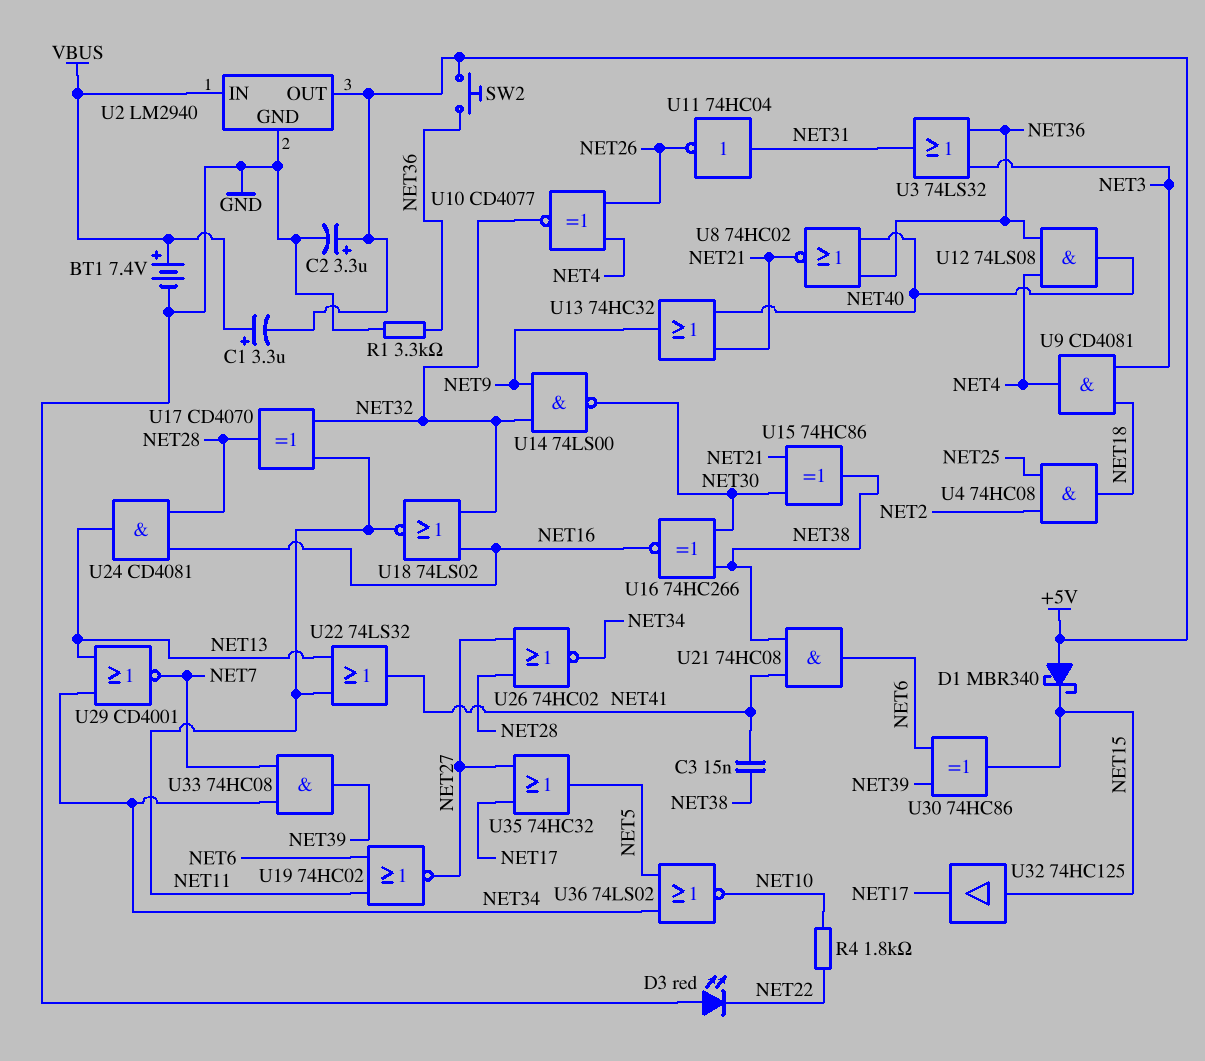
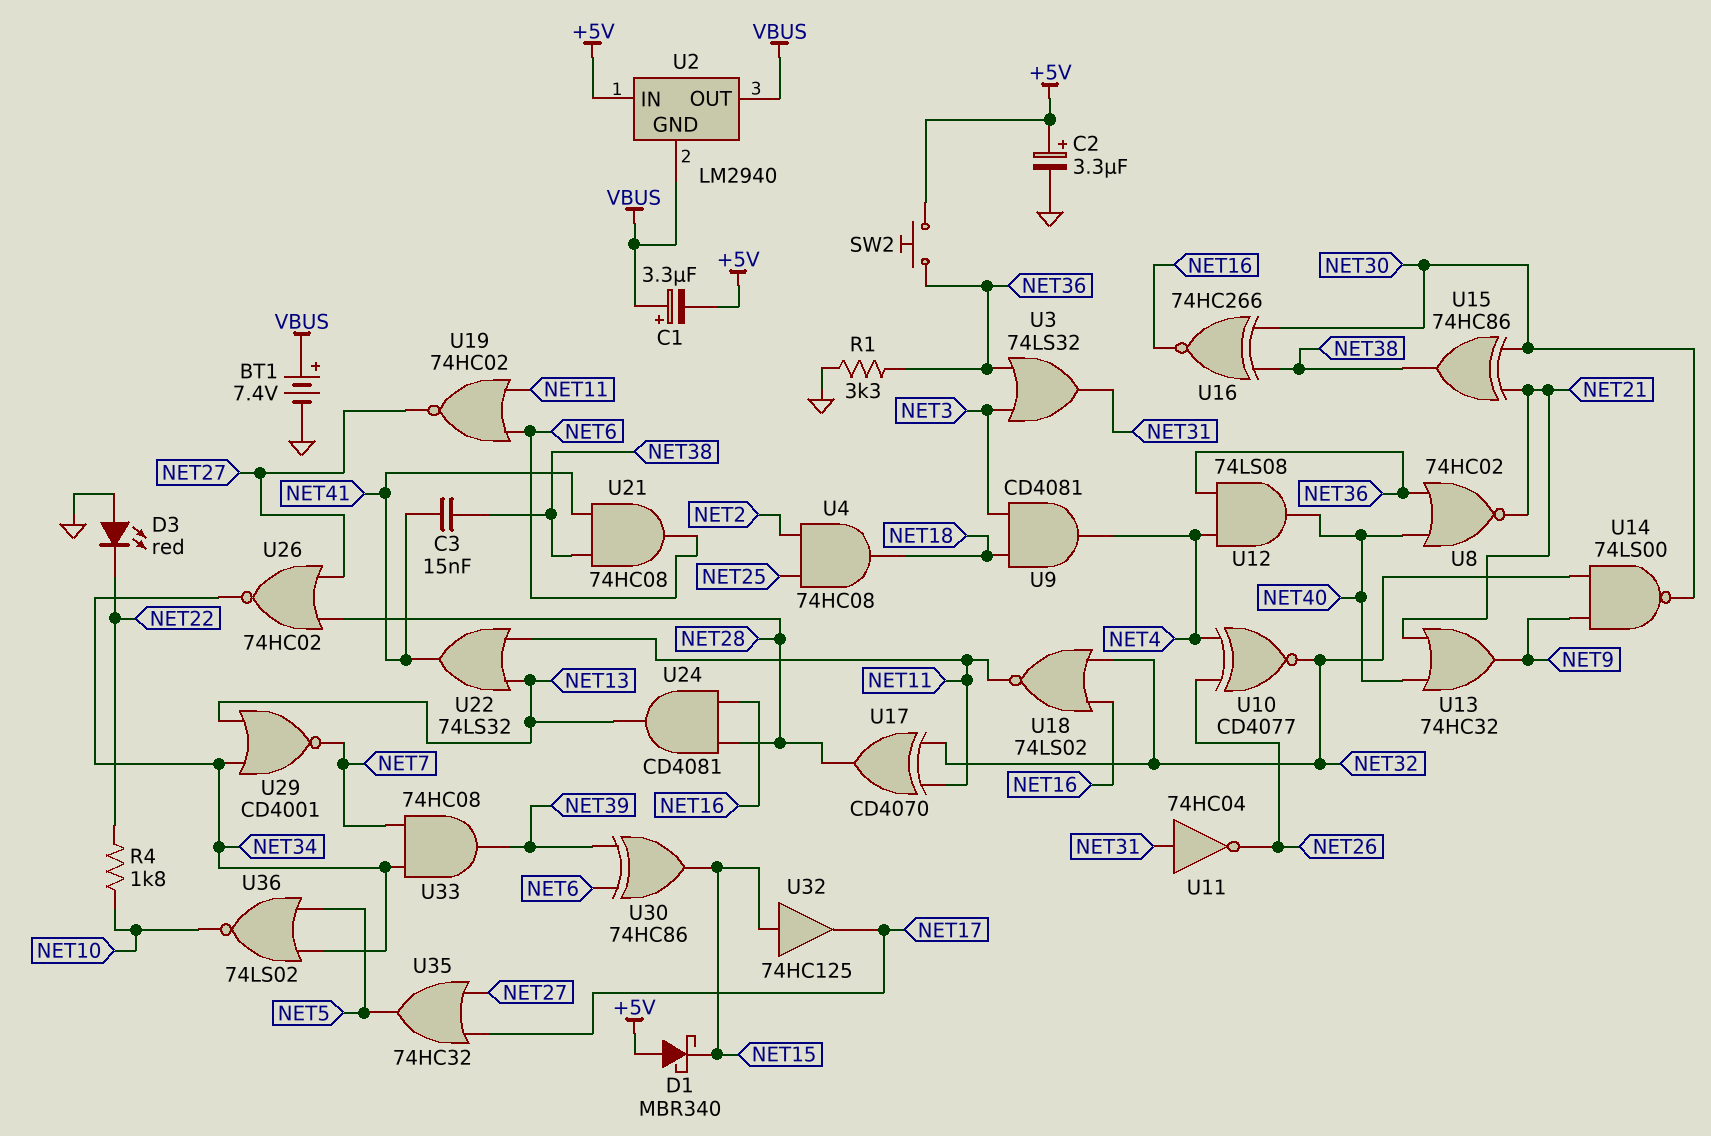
U2 pin GND: GND -> VBUS
U2 pin IN: VBUS -> +5V
U2 pin OUT: +5V -> VBUS

